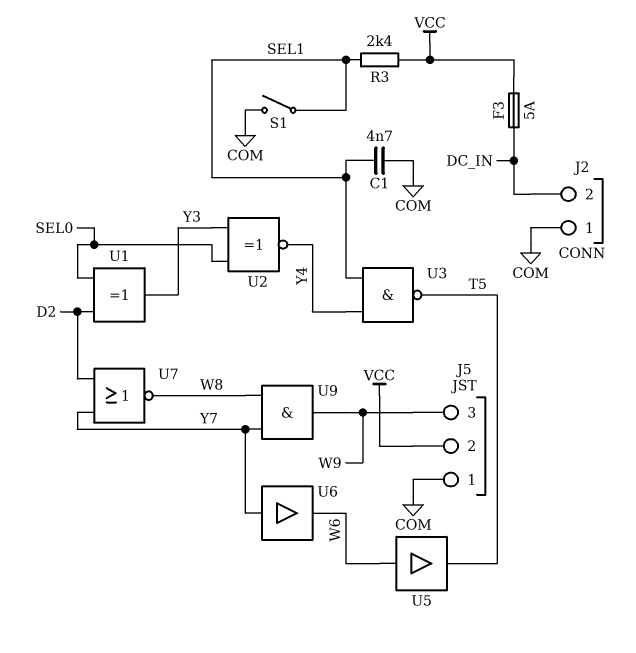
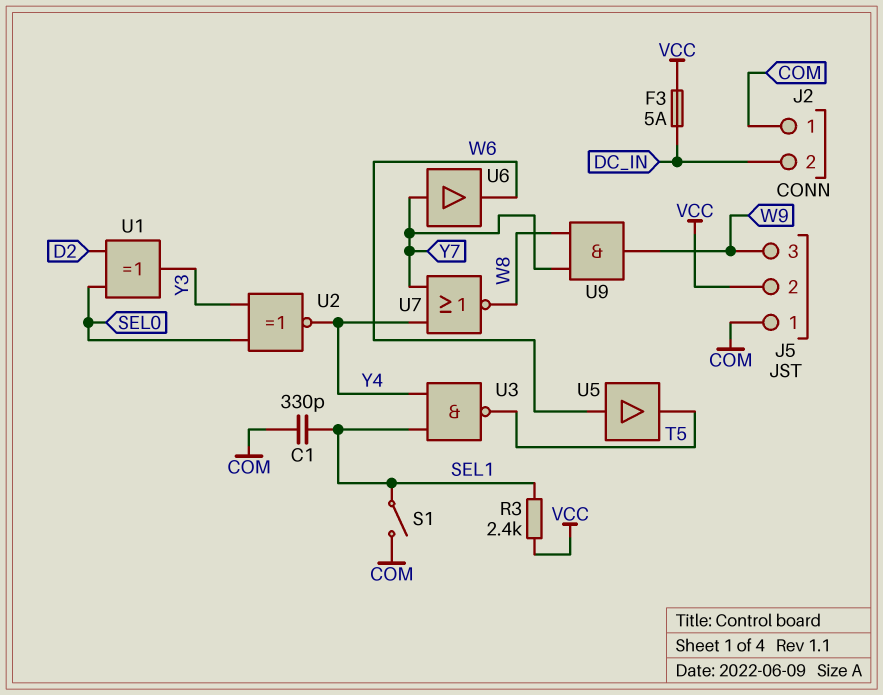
C1: 4.7nF (COM, SEL1) -> 330pF (COM, SEL1)
U7: NOR (in D2, in Y7, out W8) -> NOR (in Y4, in Y7, out W8)

